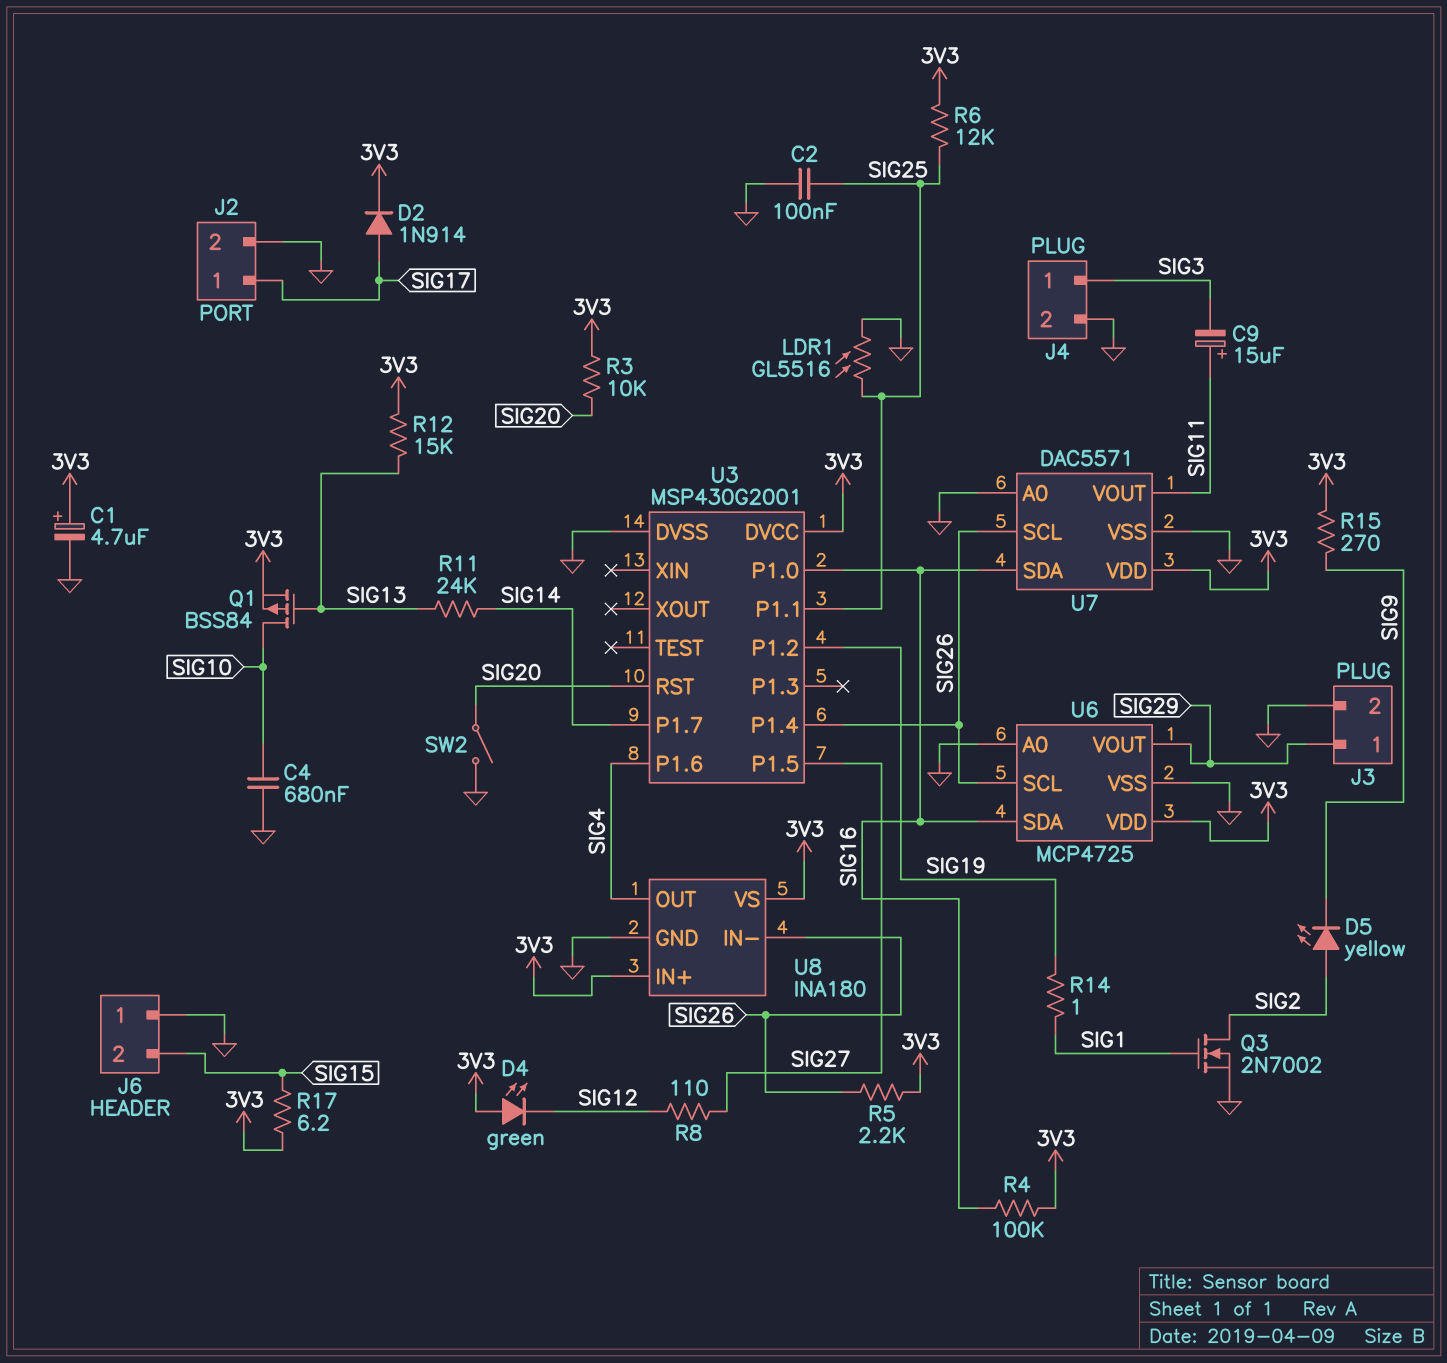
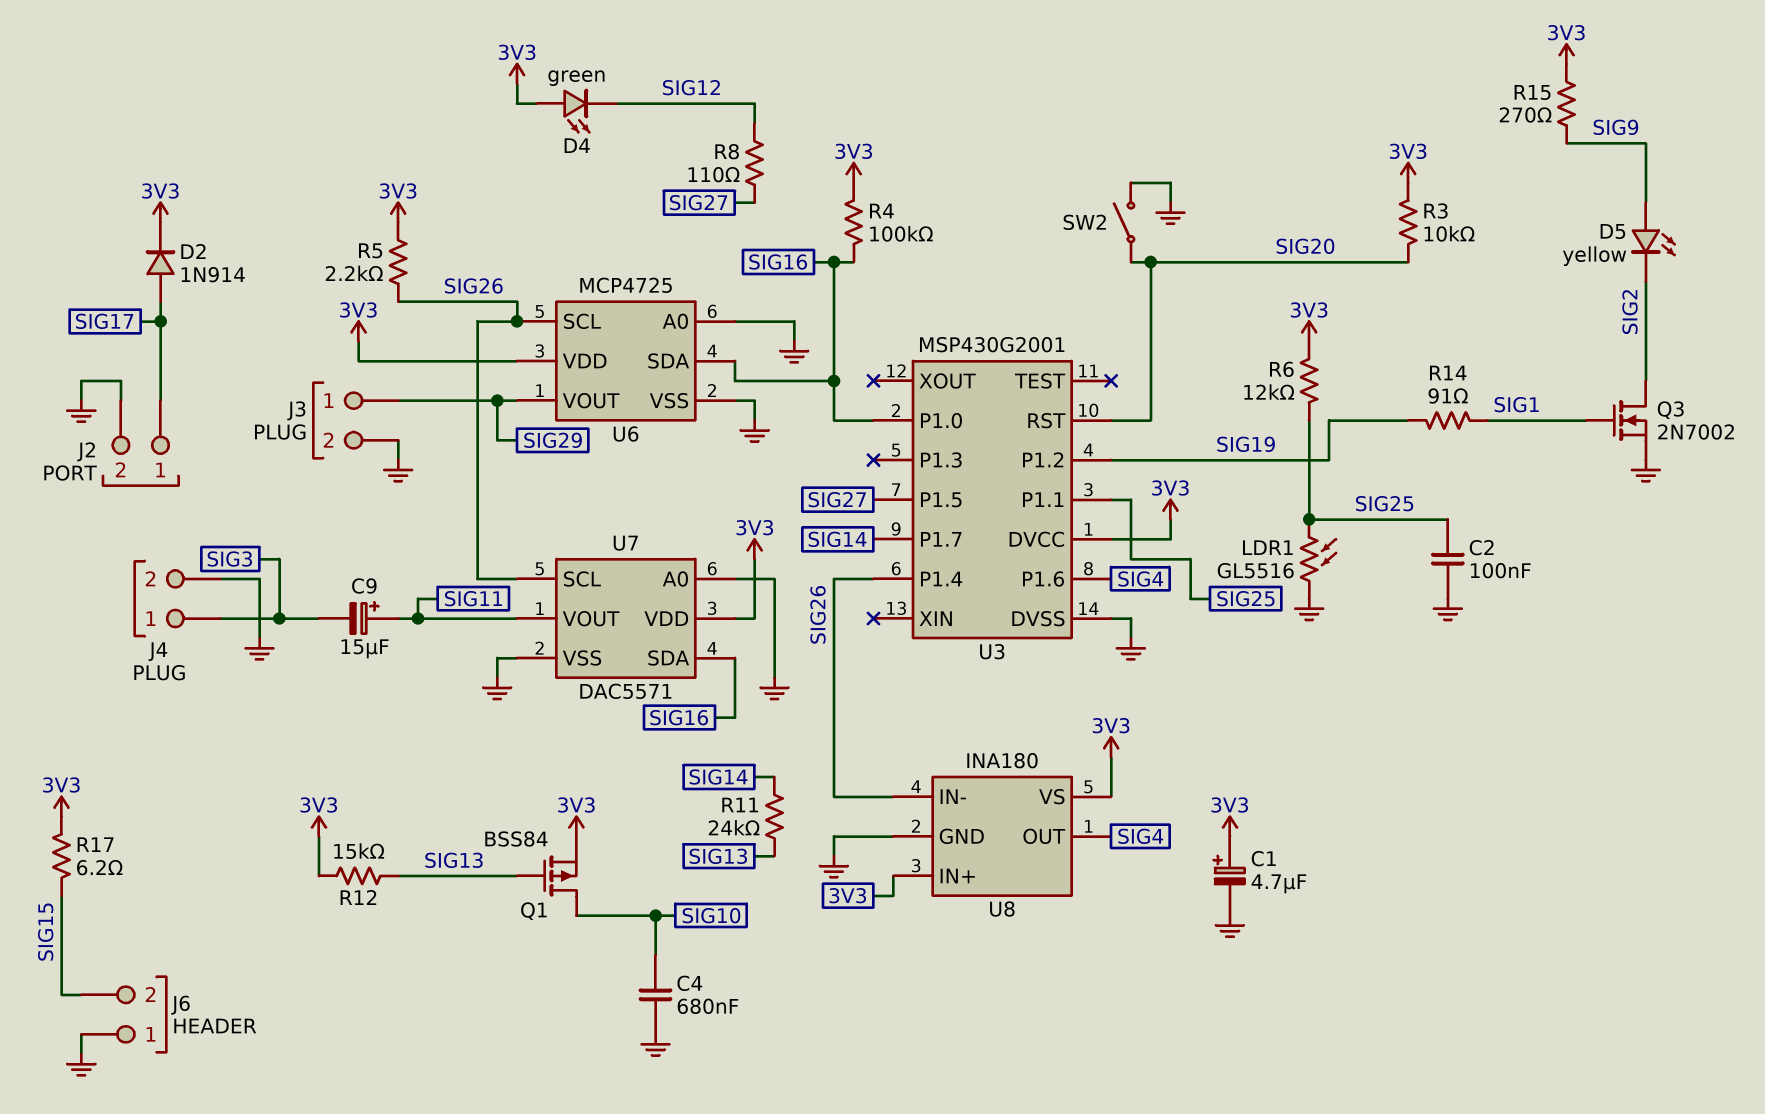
D5: LED yellow (A SIG2, K SIG9) -> LED yellow (A SIG9, K SIG2)
R14: 1 (SIG1, SIG19) -> 91 (SIG1, SIG19)

